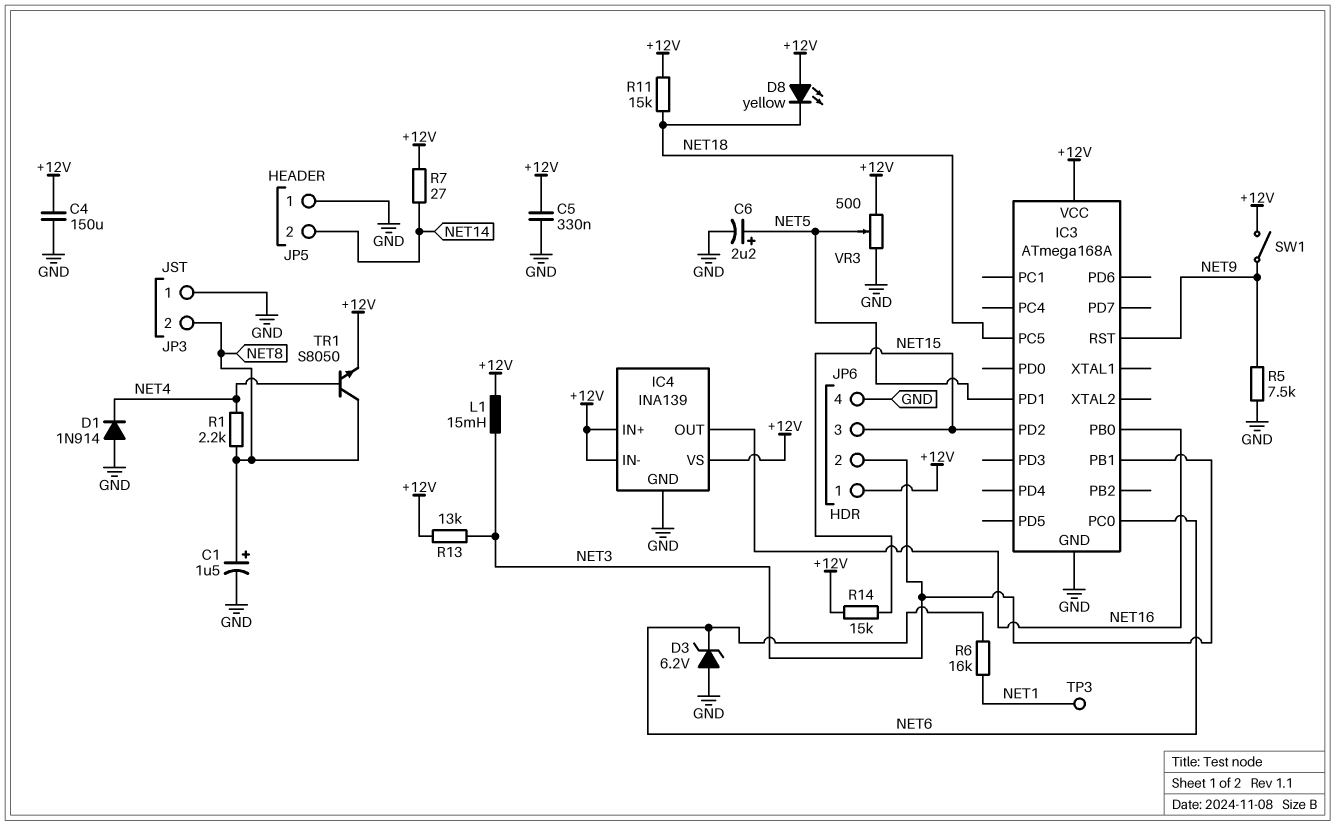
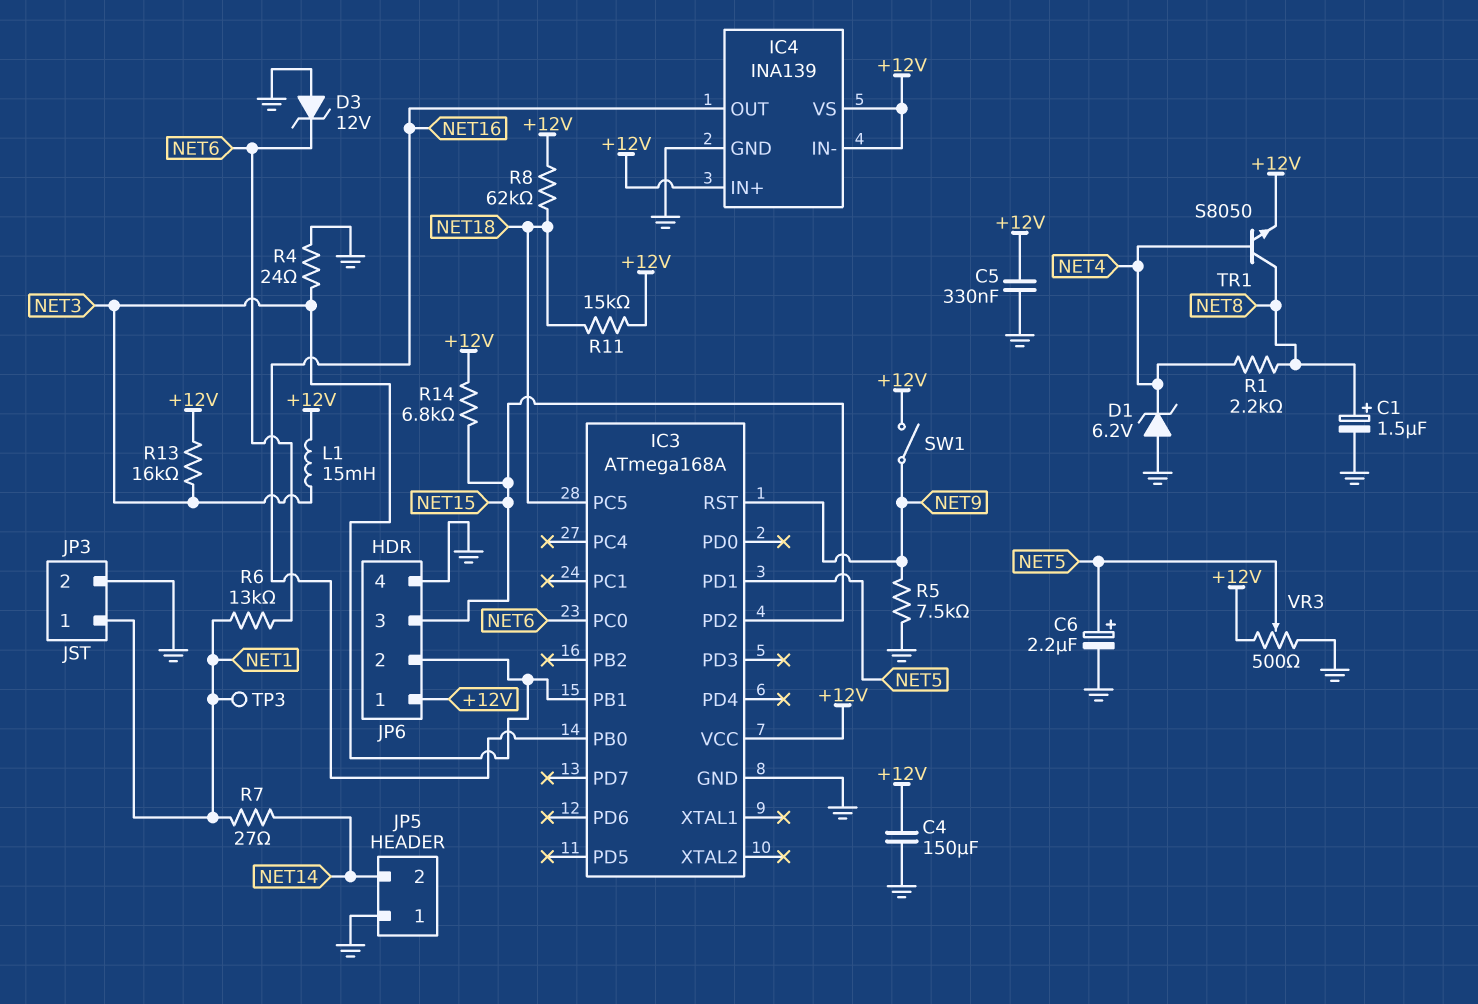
D1: diode 1N914 (A GND, K NET4) -> zener 6.2V (A GND, K NET4)
D3: zener 6.2V (A GND, K NET6) -> zener 12V (A GND, K NET6)
D8: LED yellow (A +12V, K NET18) -> none
JP3 pin 1: GND -> NET1
JP3 pin 2: NET8 -> GND
R4: none -> 24 (GND, NET3)
R6: 16k (NET1, NET6) -> 13k (NET1, NET6)
R7: 27 (+12V, NET14) -> 27 (NET1, NET14)
R8: none -> 62k (+12V, NET18)
R13: 13k (+12V, NET3) -> 16k (+12V, NET3)
R14: 15k (+12V, NET15) -> 6.8k (+12V, NET15)

